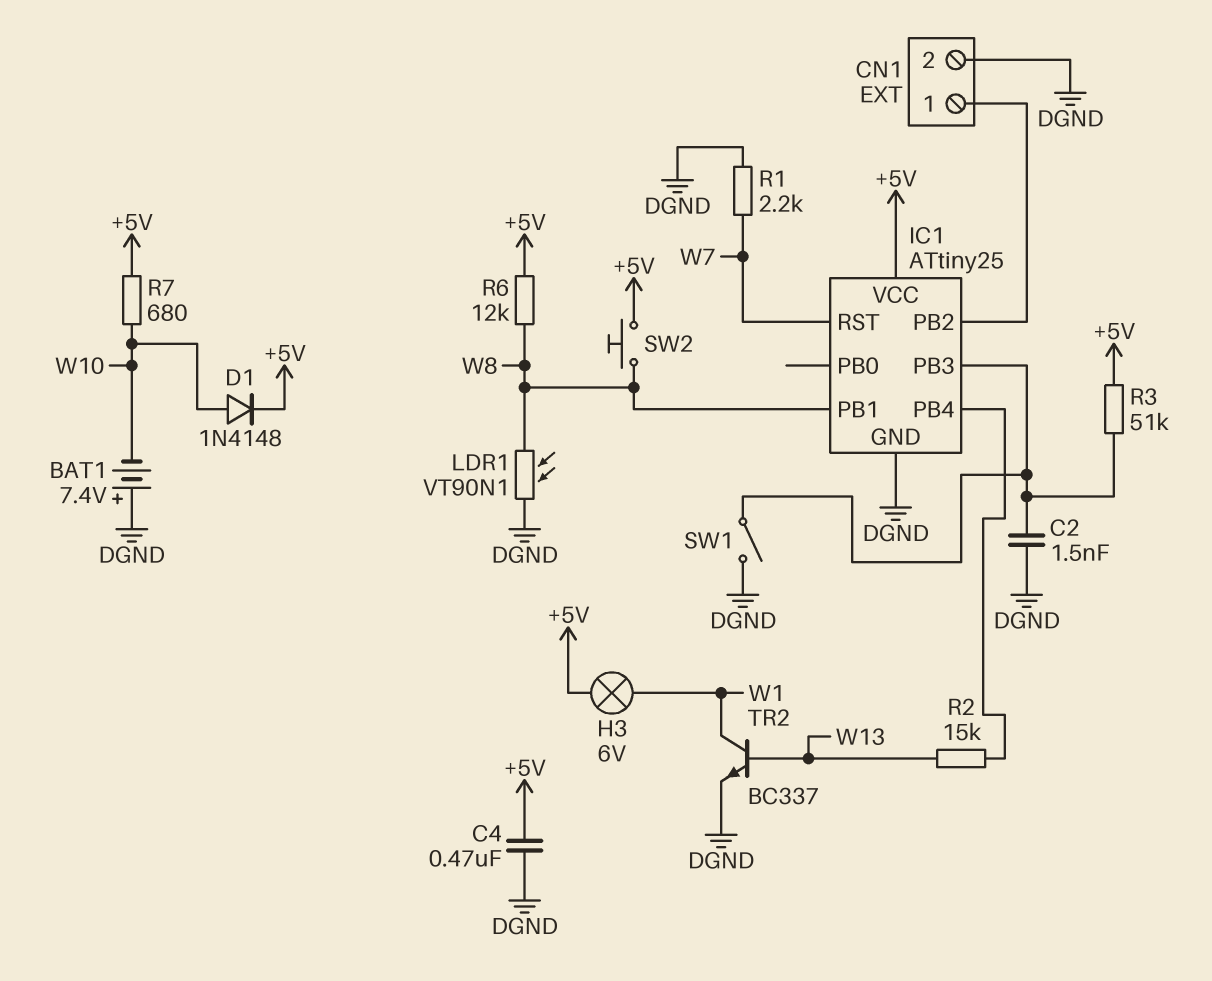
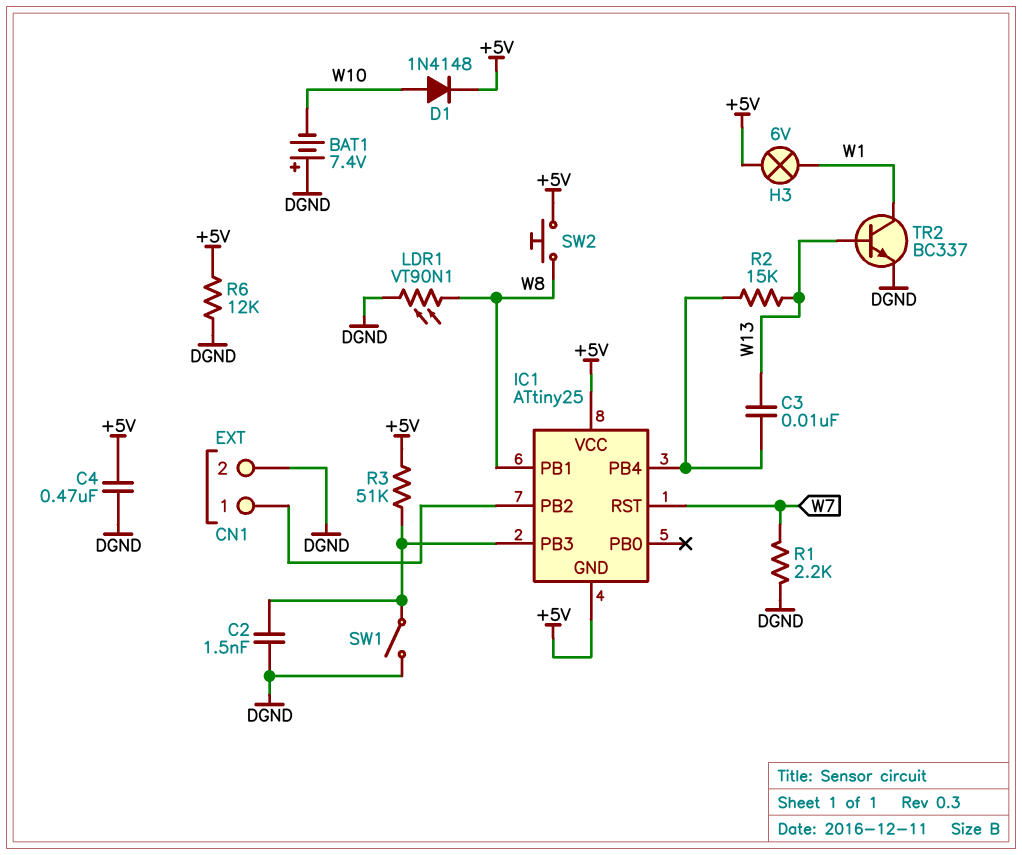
C3: none -> 10nF (IC1/PB4, W13)
IC1 pin GND: DGND -> +5V
R6: 12k (+5V, W8) -> 12k (+5V, DGND)
R7: 680 (+5V, W10) -> none

